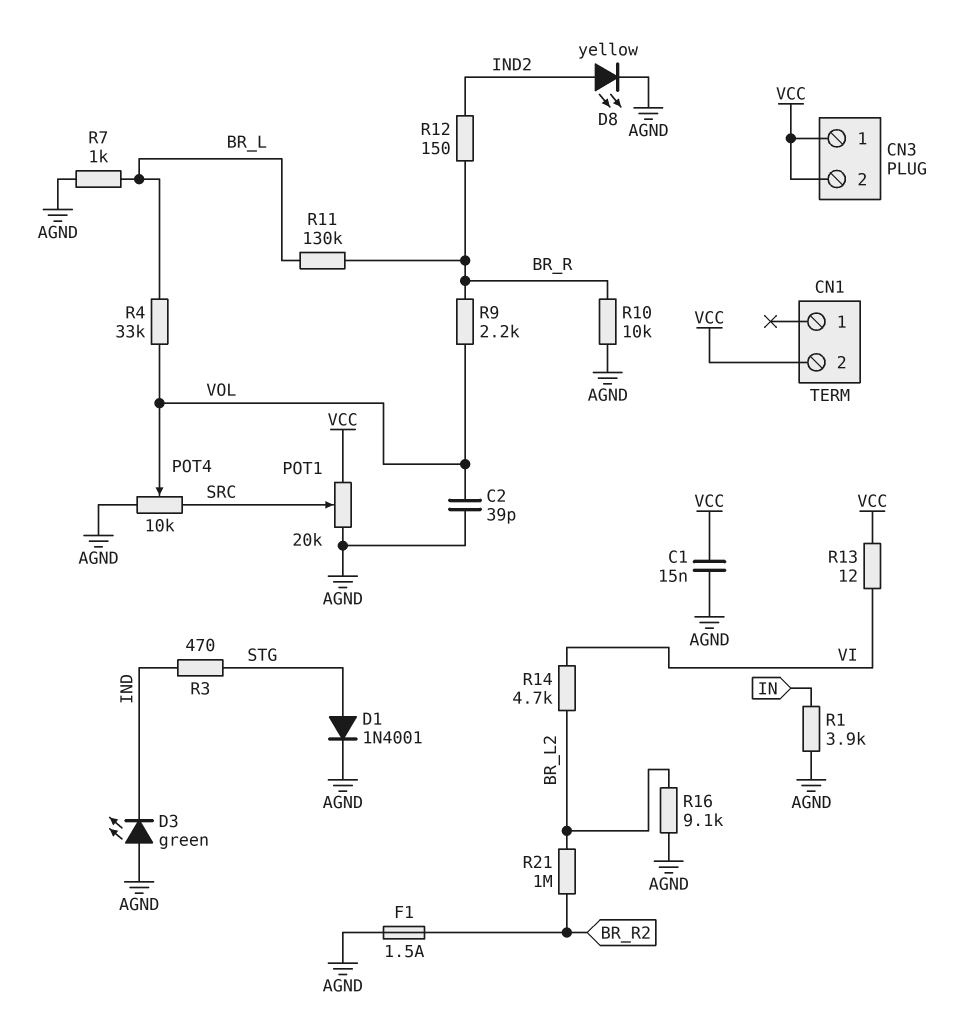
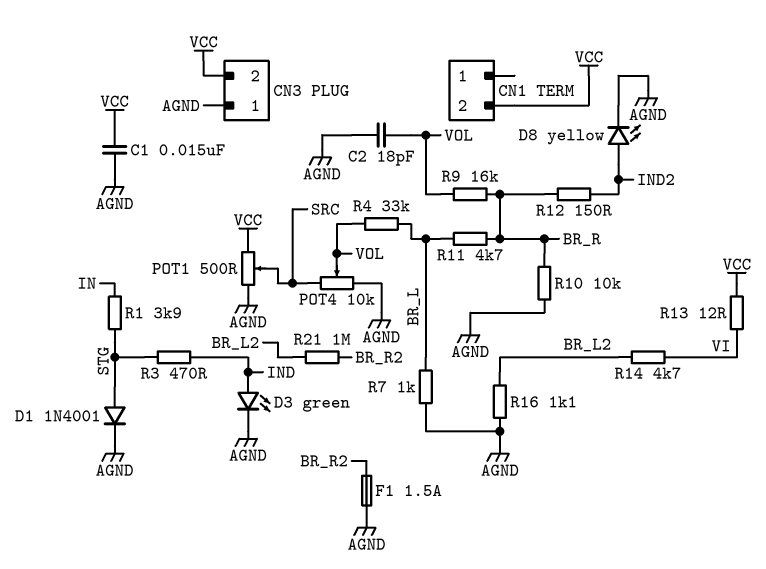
C2: 39pF (AGND, VOL) -> 18pF (AGND, VOL)
CN3 pin 1: VCC -> AGND
D3: LED green (A AGND, K IND) -> LED green (A IND, K AGND)
POT1: 20k (AGND, VCC, wiper SRC) -> 500 (AGND, VCC, wiper SRC)
R1: 3.9k (AGND, IN) -> 3.9k (IN, STG)
R9: 2.2k (BR_R, VOL) -> 16k (BR_R, VOL)
R11: 130k (BR_L, BR_R) -> 4.7k (BR_L, BR_R)
R16: 9.1k (AGND, BR_L2) -> 1.1k (AGND, BR_L2)

